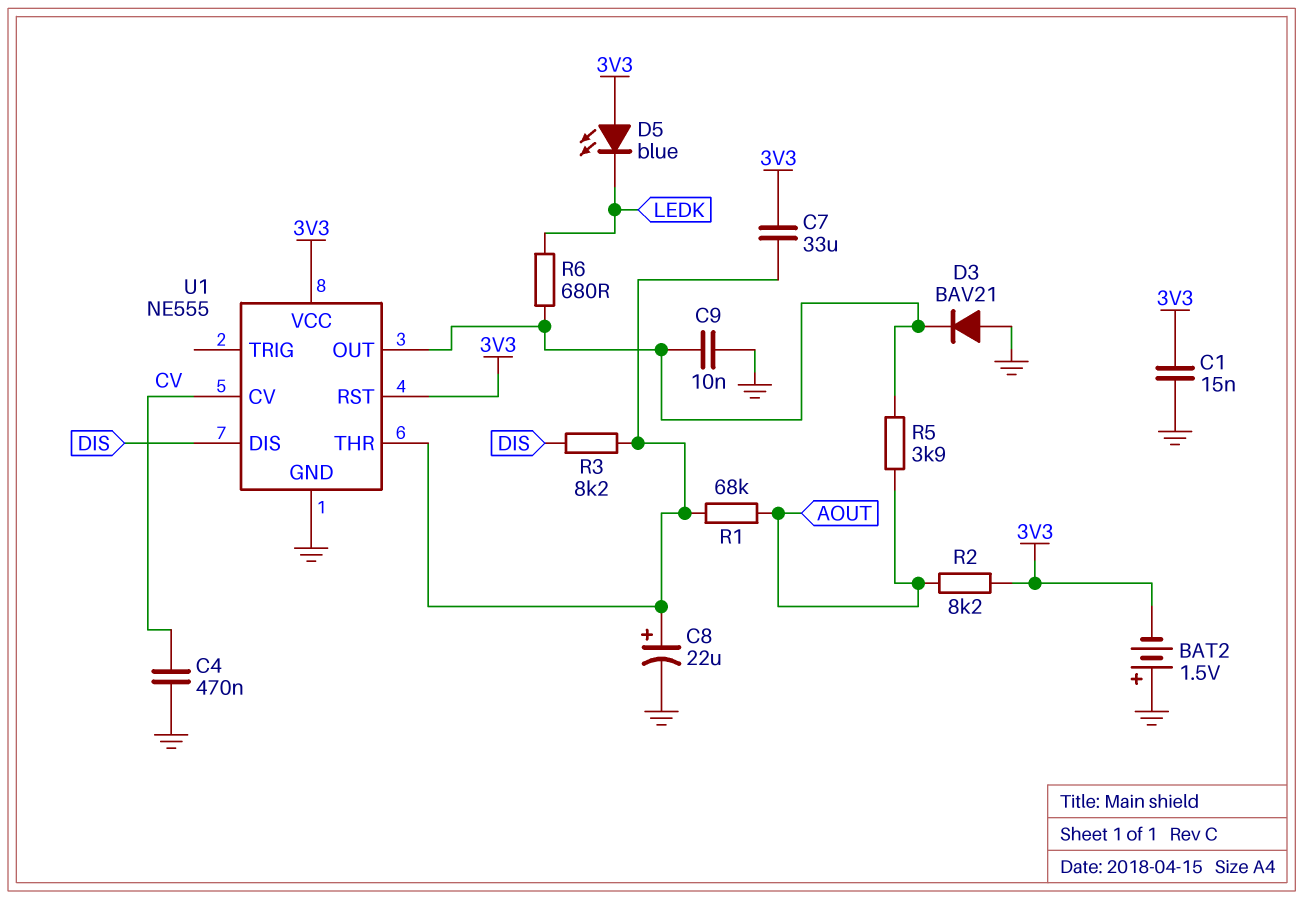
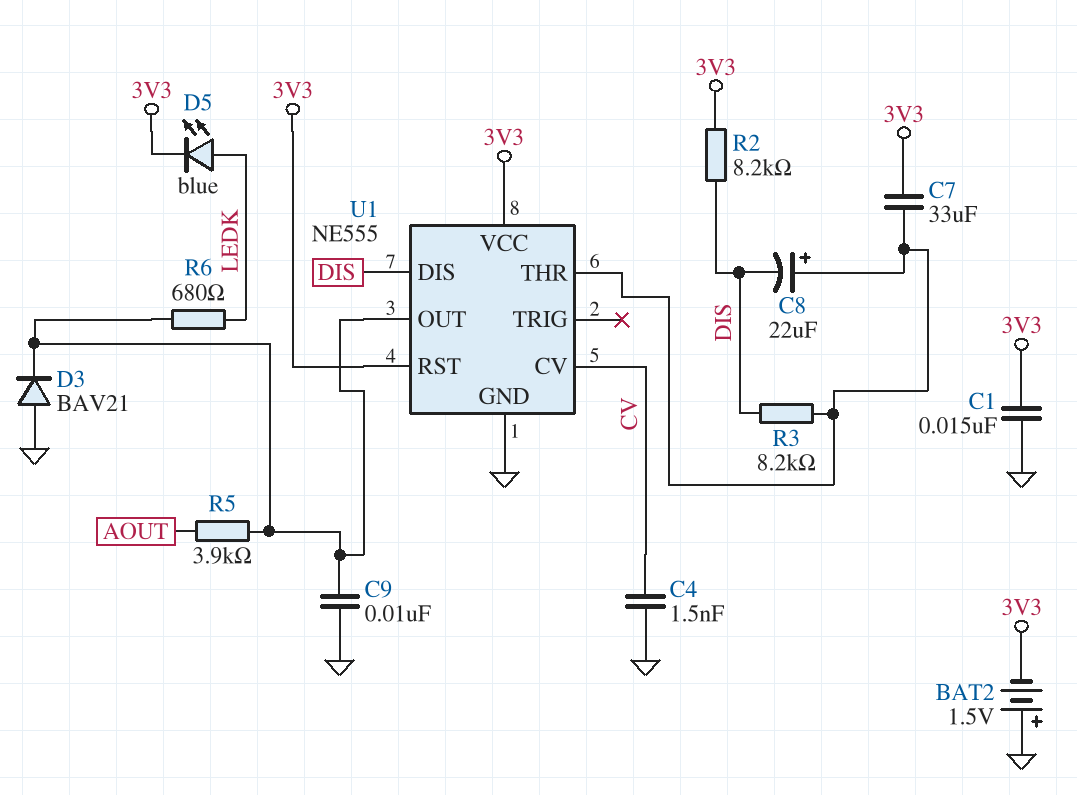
C4: 470nF (CV, GND) -> 1.5nF (CV, GND)
C8: 22uF (plus U1/THR, minus GND) -> 22uF (plus U1/THR, minus DIS)
D5: LED blue (A 3V3, K LEDK) -> LED blue (A LEDK, K 3V3)
R1: 68k (AOUT, U1/THR) -> none
R2: 8.2k (3V3, AOUT) -> 8.2k (3V3, DIS)

